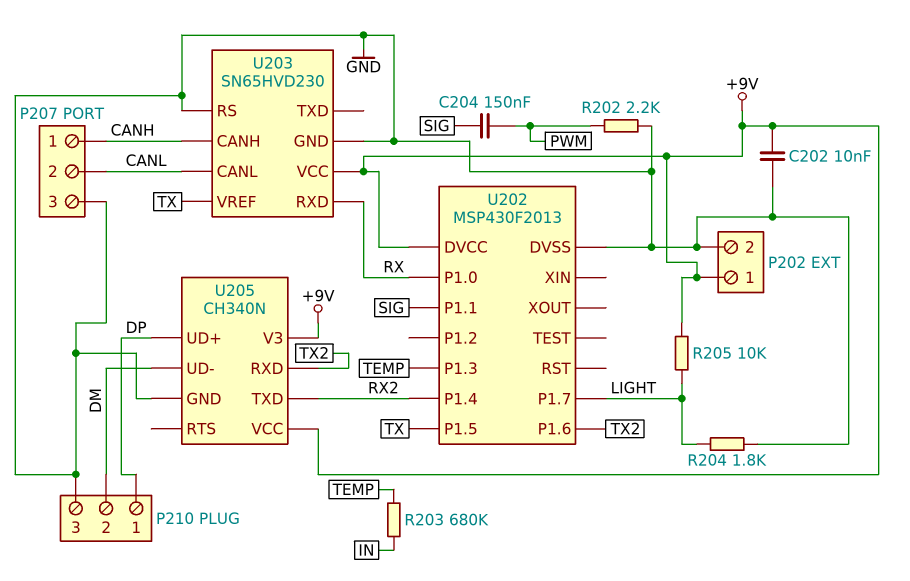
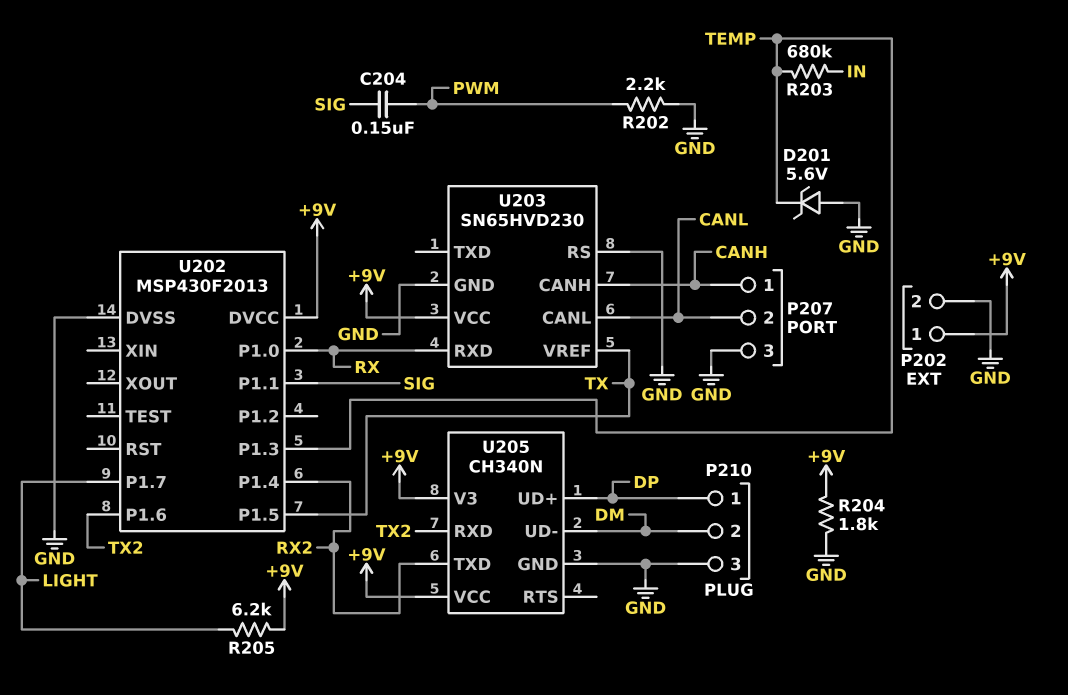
C202: 10nF (+9V, GND) -> none
D201: none -> zener 5.6V (A GND, K TEMP)
R204: 1.8k (GND, LIGHT) -> 1.8k (+9V, GND)
R205: 10k (+9V, LIGHT) -> 6.2k (+9V, LIGHT)

